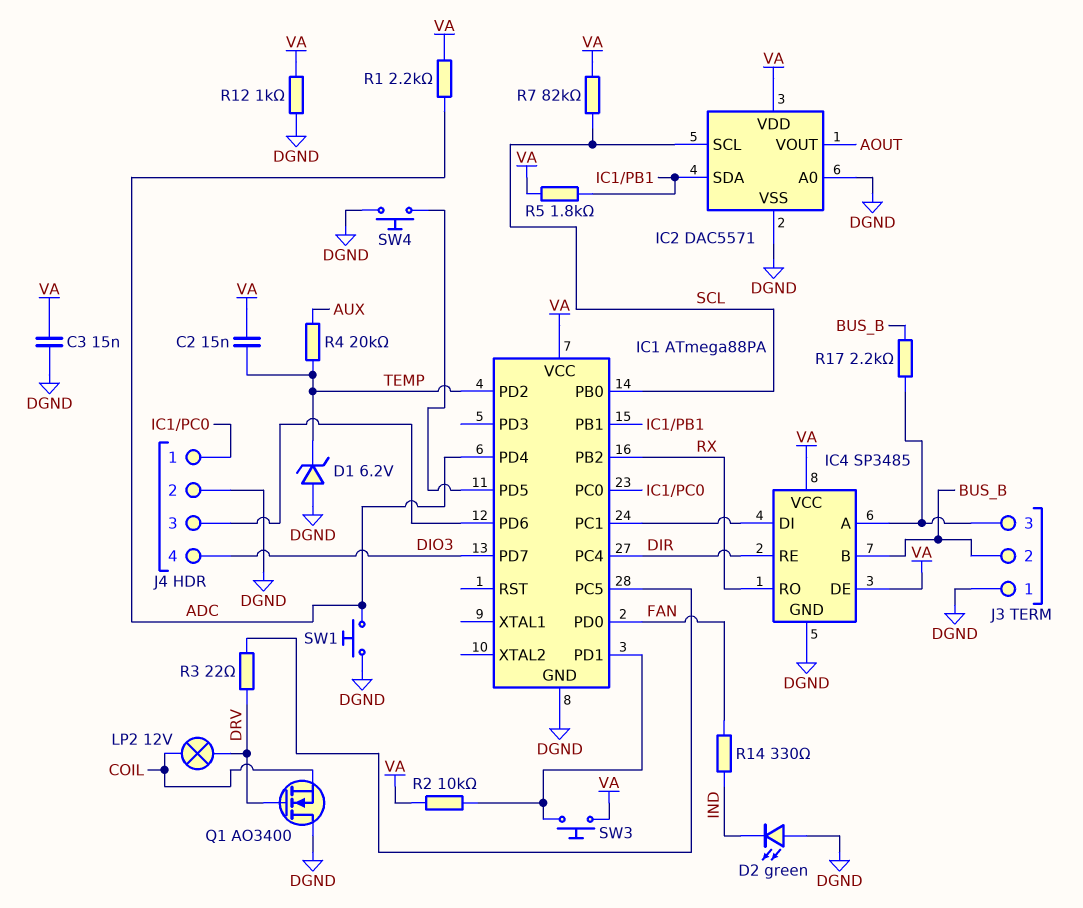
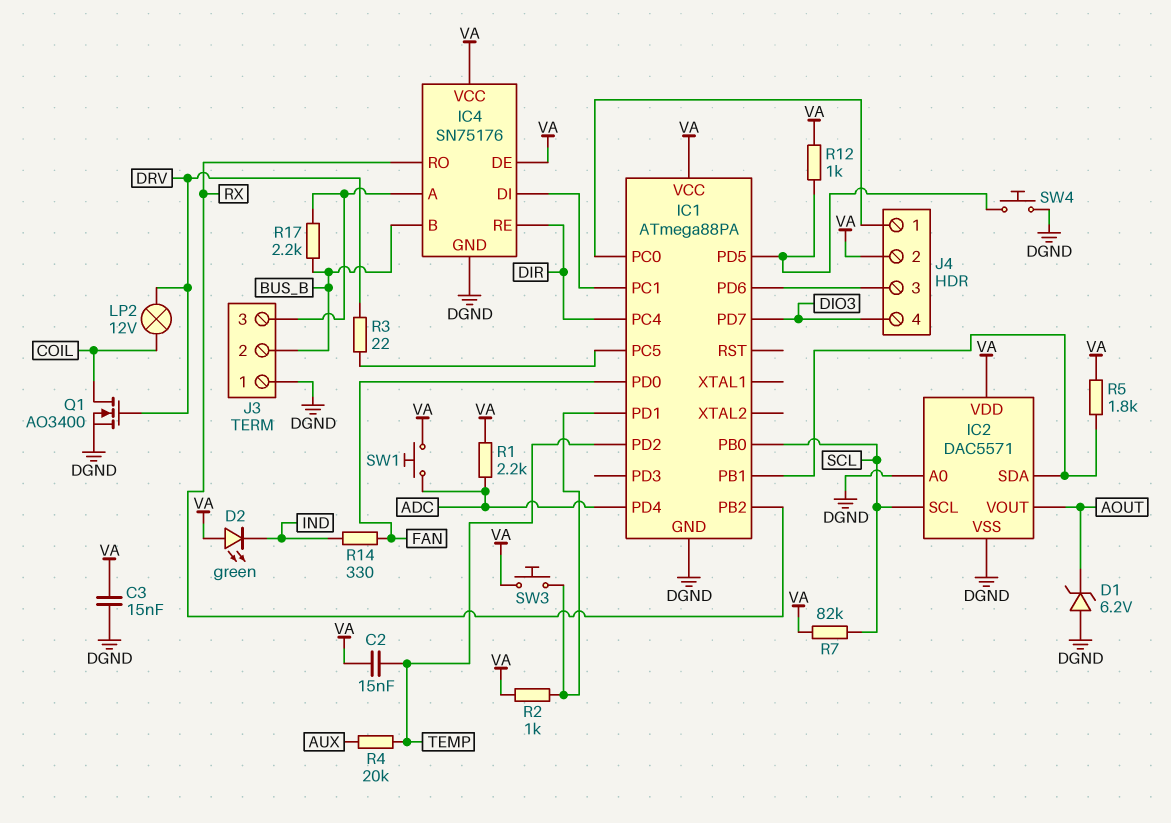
D1: zener 6.2V (A DGND, K TEMP) -> zener 6.2V (A DGND, K AOUT)
D2: LED green (A DGND, K IND) -> LED green (A VA, K IND)
IC4: SP3485 -> SN75176
J4 pin 2: DGND -> VA
Q1: NMOS AO3400 (G DRV, D DGND, S COIL) -> NMOS AO3400 (G DRV, D COIL, S DGND)
R2: 10k (IC1/PD1, VA) -> 1k (IC1/PD1, VA)
R12: 1k (DGND, VA) -> 1k (IC1/PD5, VA)
SW1: button (ADC, DGND) -> button (ADC, VA)

